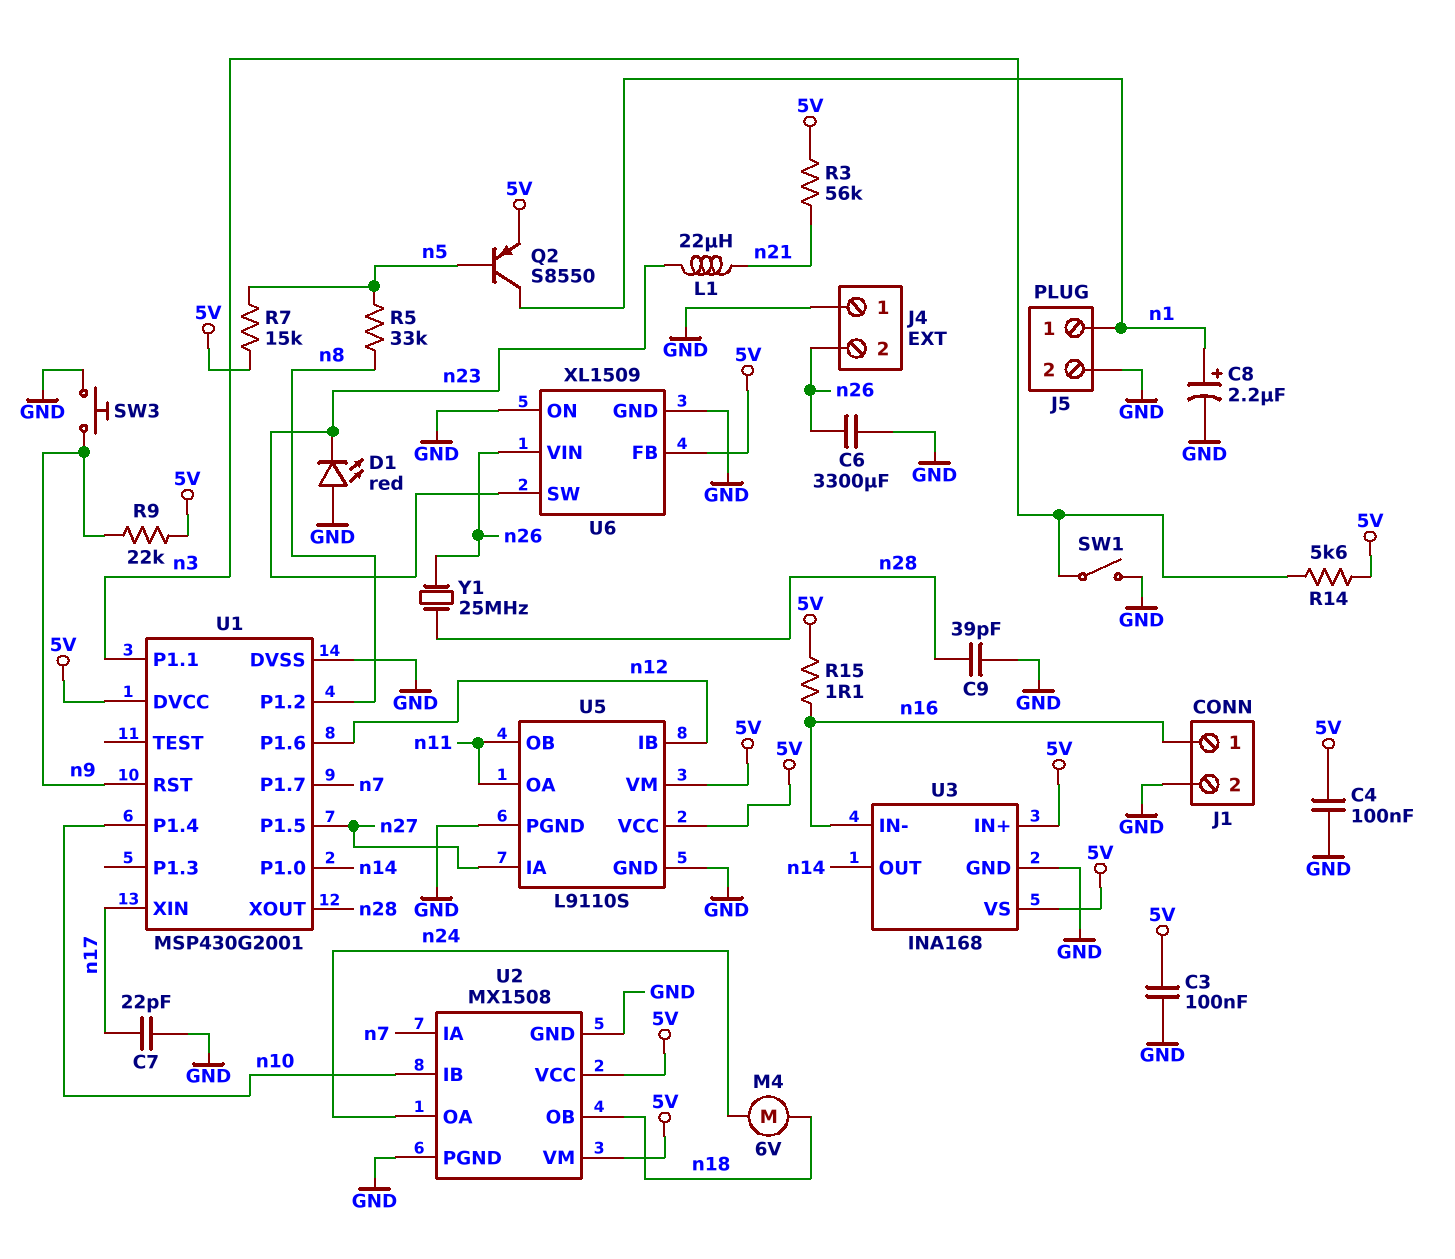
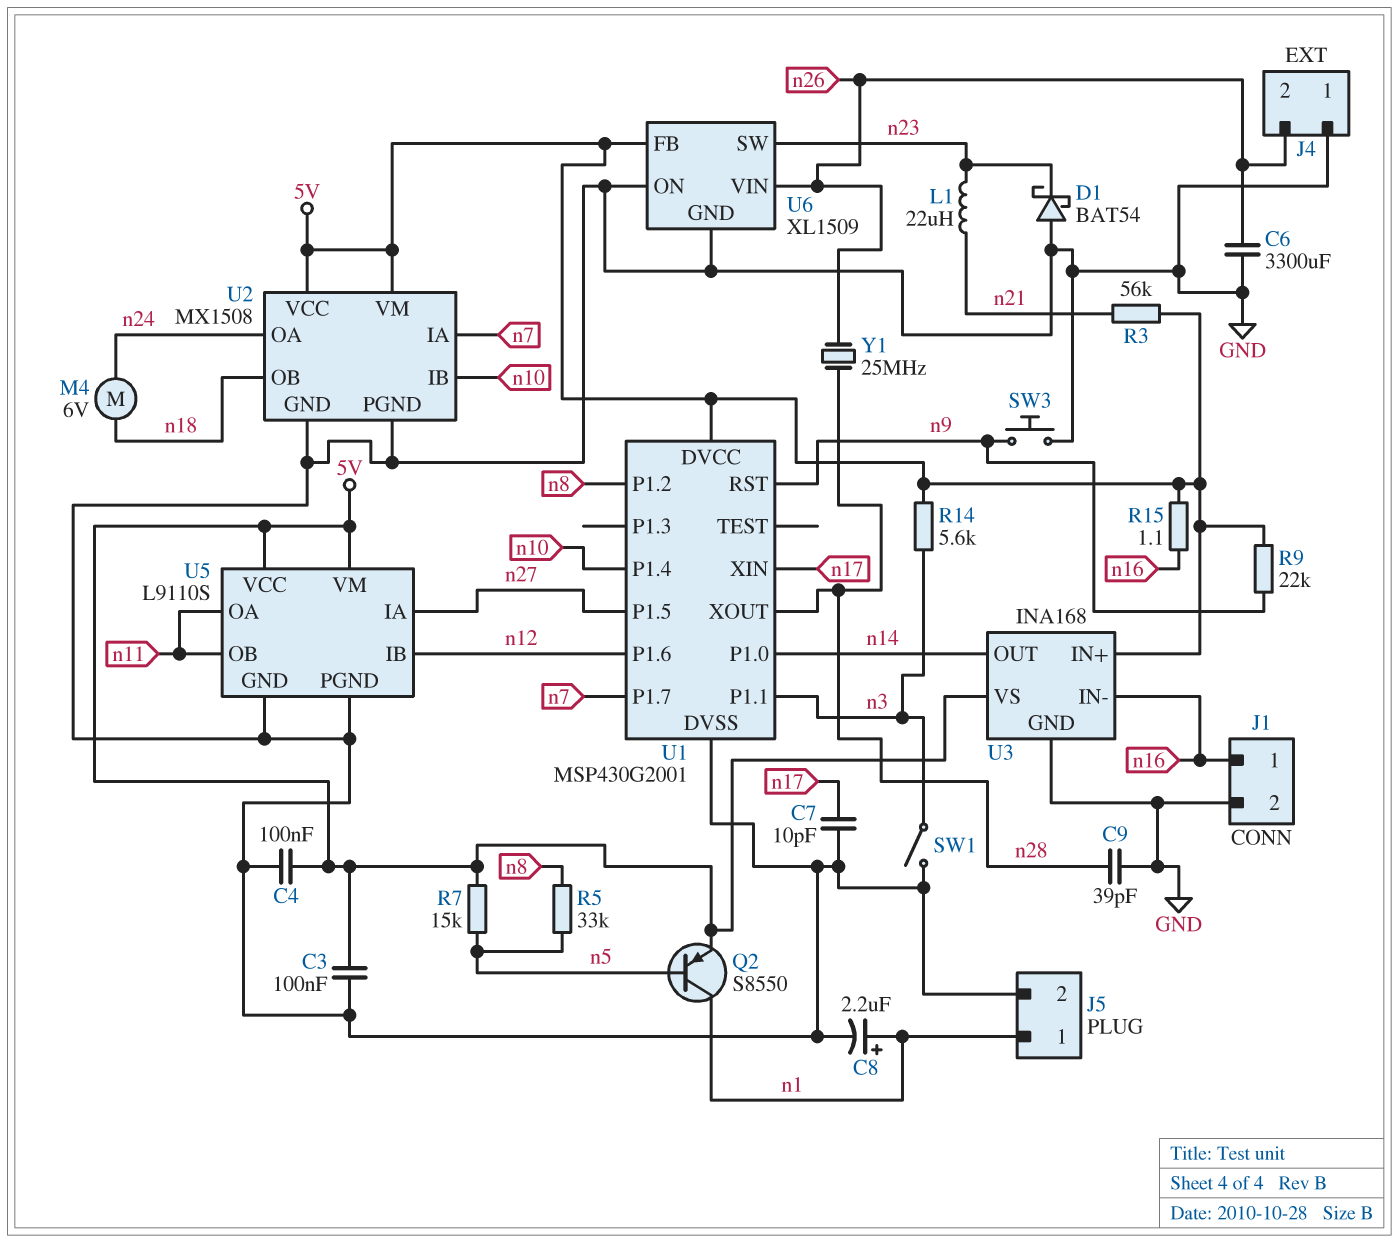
C7: 22pF (GND, n17) -> 10pF (GND, n17)
D1: LED red (A GND, K n23) -> schottky BAT54 (A GND, K n23)

